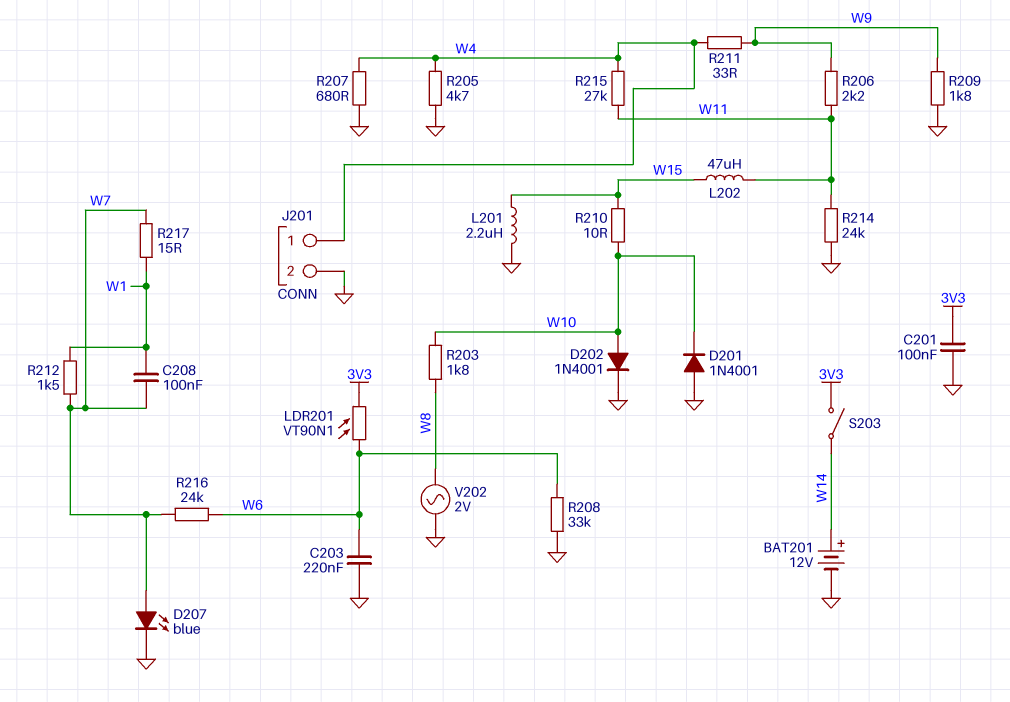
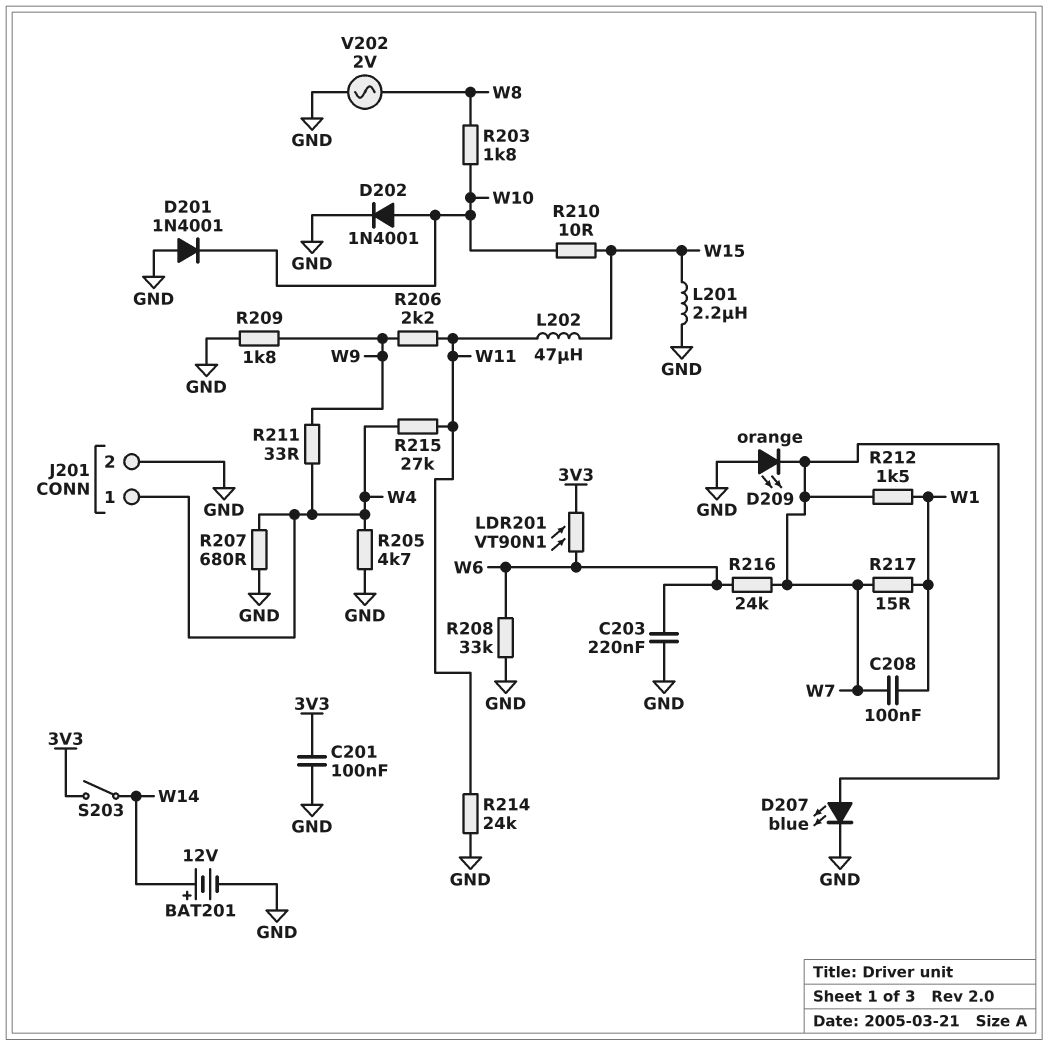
D209: none -> LED orange (A GND, K W7)

